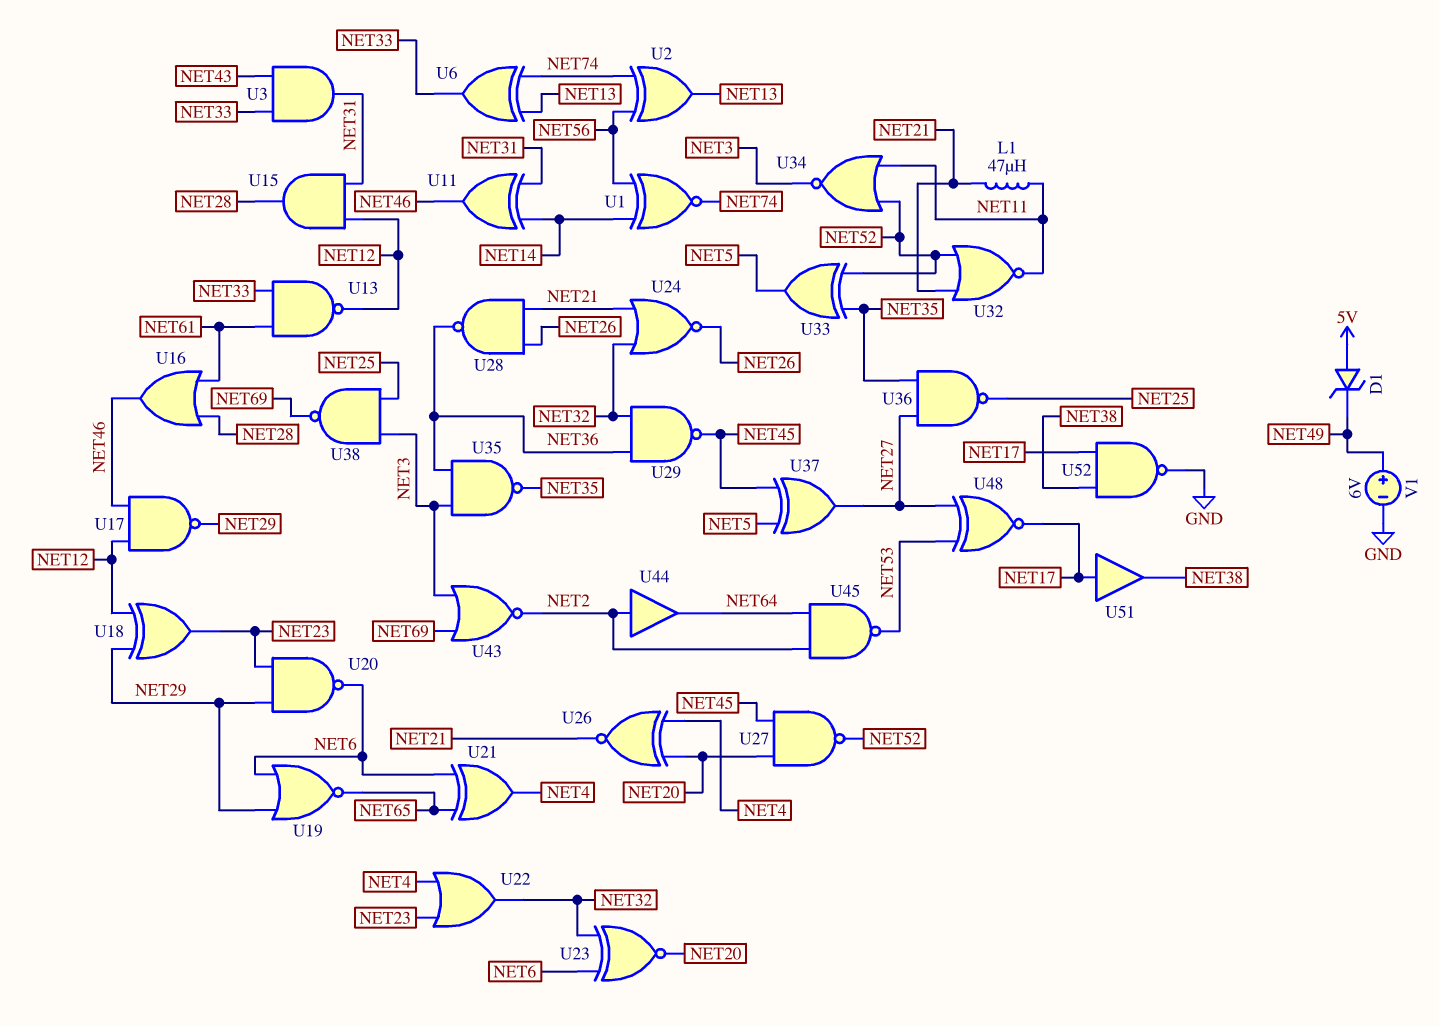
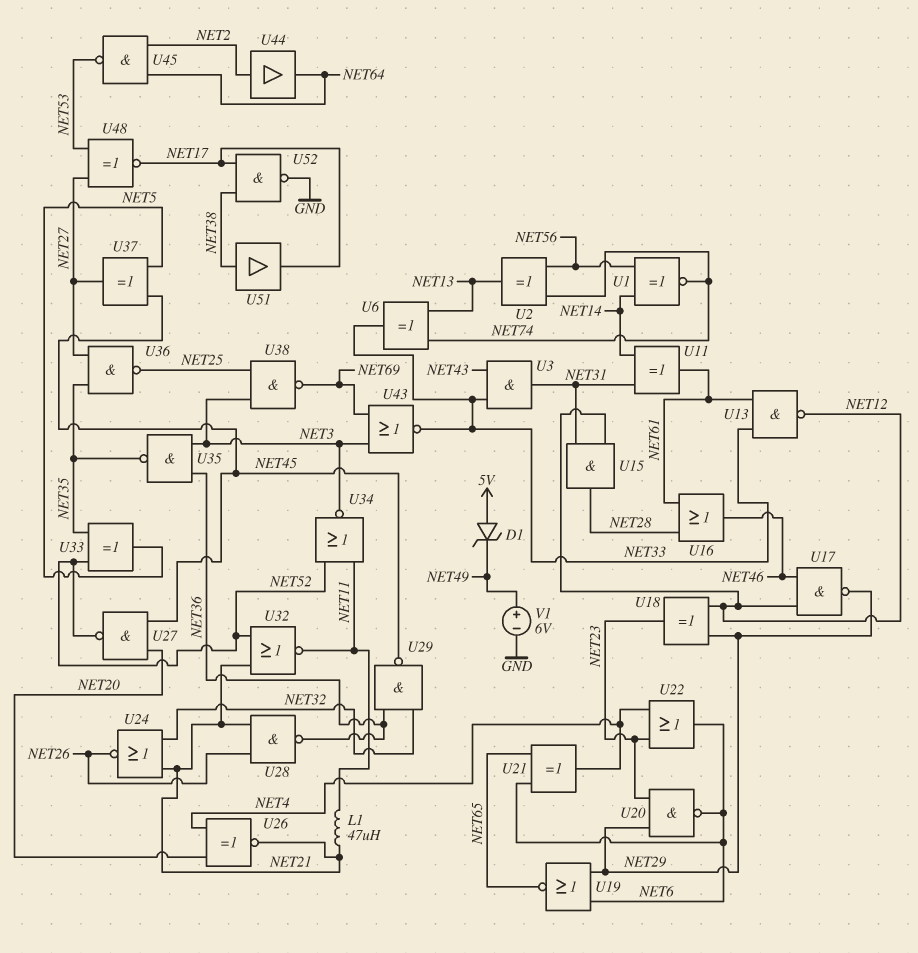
U11: XOR (in NET14, in NET31, out NET46) -> XOR (in NET14, in NET31, out NET61)
U22: OR (in NET4, in NET23, out NET32) -> OR (in NET4, in NET23, out NET6)
U23: XNOR (in NET6, in NET32, out NET20) -> none
U43: NOR (in NET3, in NET69, out NET2) -> NOR (in NET3, in NET69, out NET33)
U51: buffer (in NET17, out NET38) -> buffer (in NET38, out NET17)

